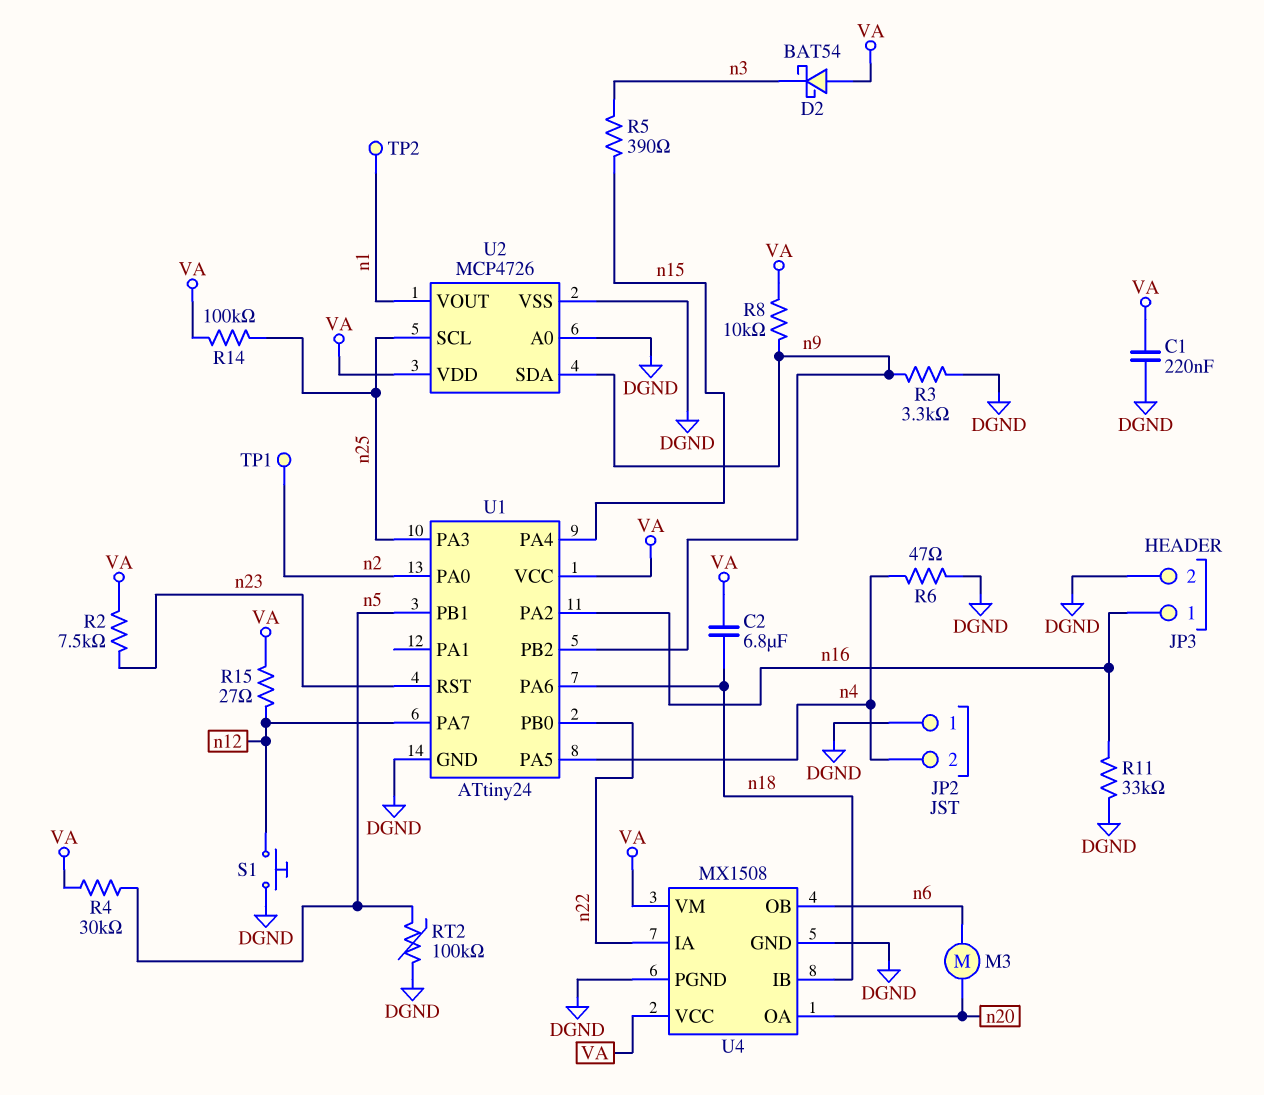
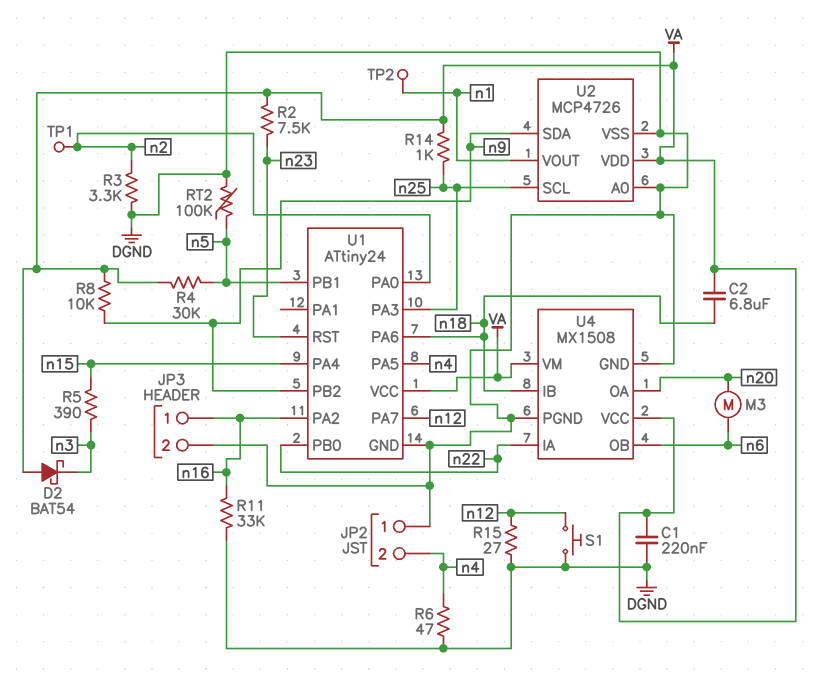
R3: 3.3k (DGND, n9) -> 3.3k (DGND, n2)
R14: 100k (VA, n25) -> 1k (VA, n25)
R15: 27 (VA, n12) -> 27 (DGND, n12)

